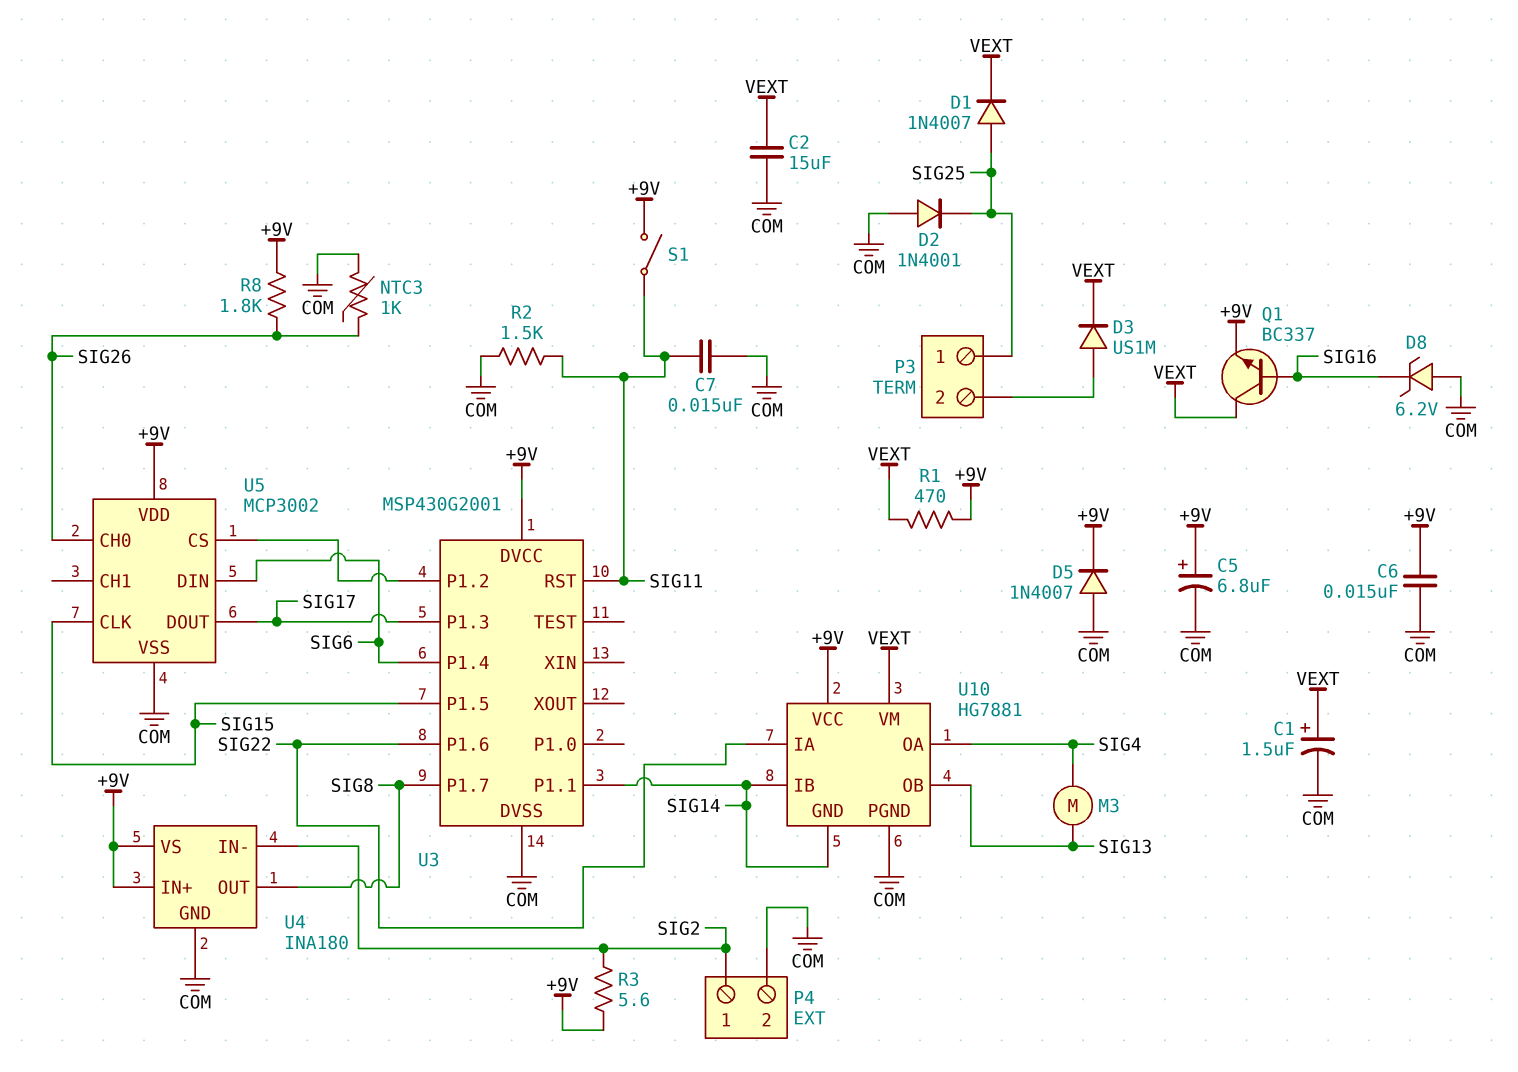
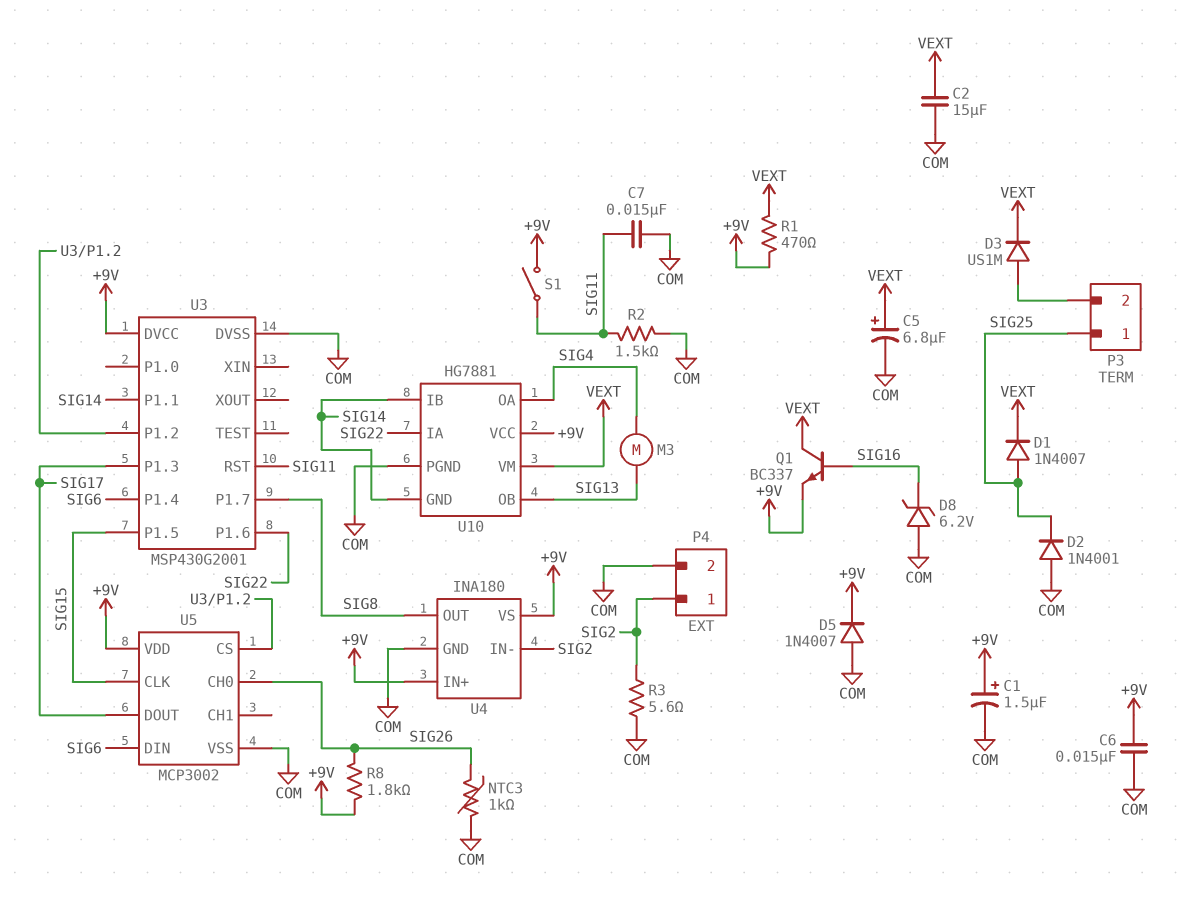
C1: 1.5uF (plus VEXT, minus COM) -> 1.5uF (plus +9V, minus COM)
C5: 6.8uF (plus +9V, minus COM) -> 6.8uF (plus VEXT, minus COM)
R3: 5.6 (+9V, SIG2) -> 5.6 (COM, SIG2)

